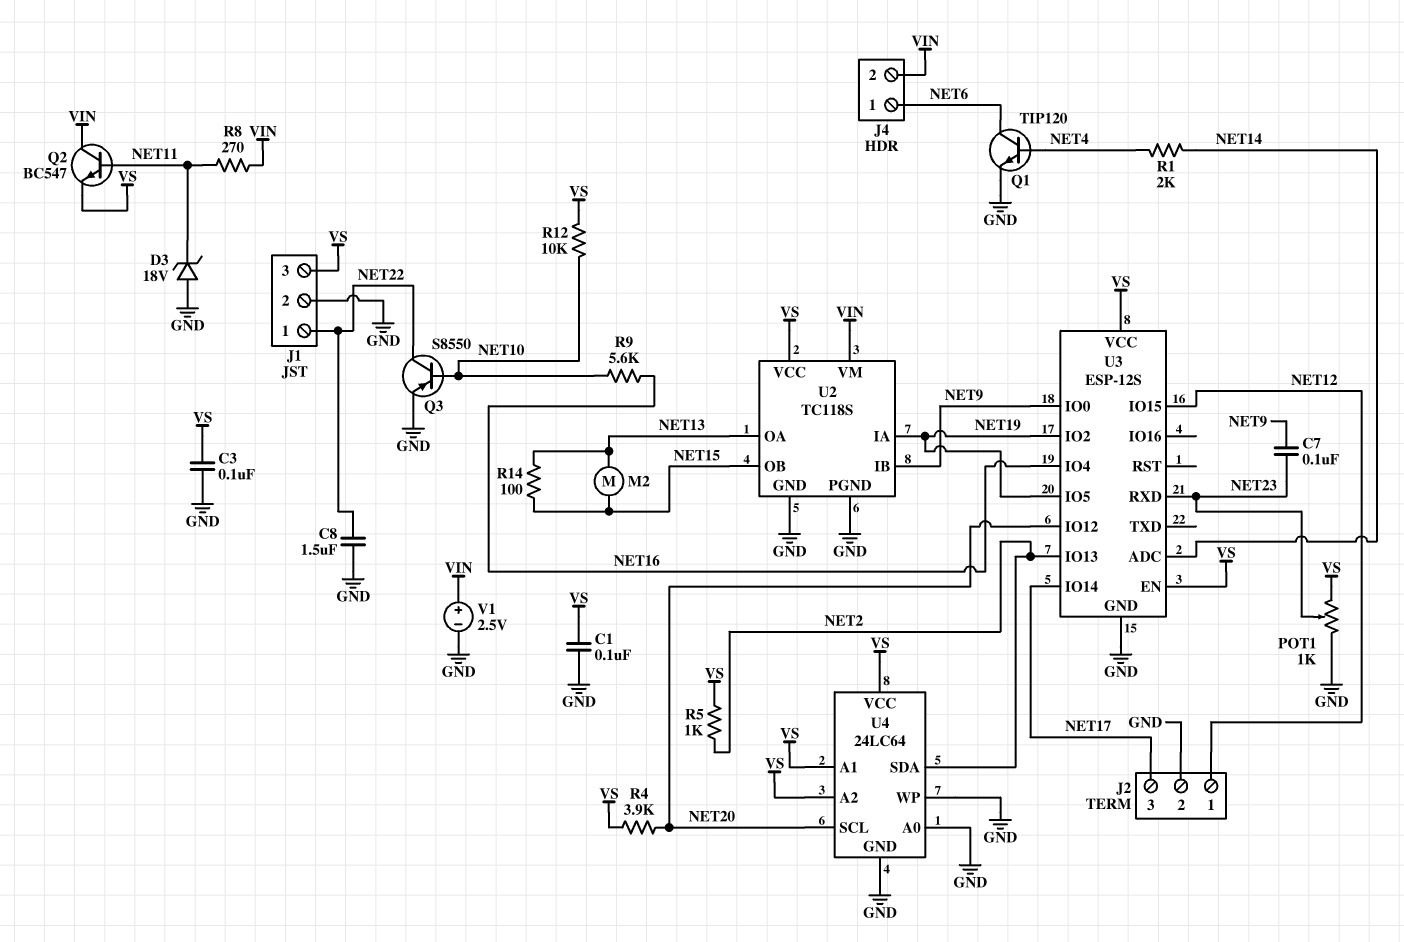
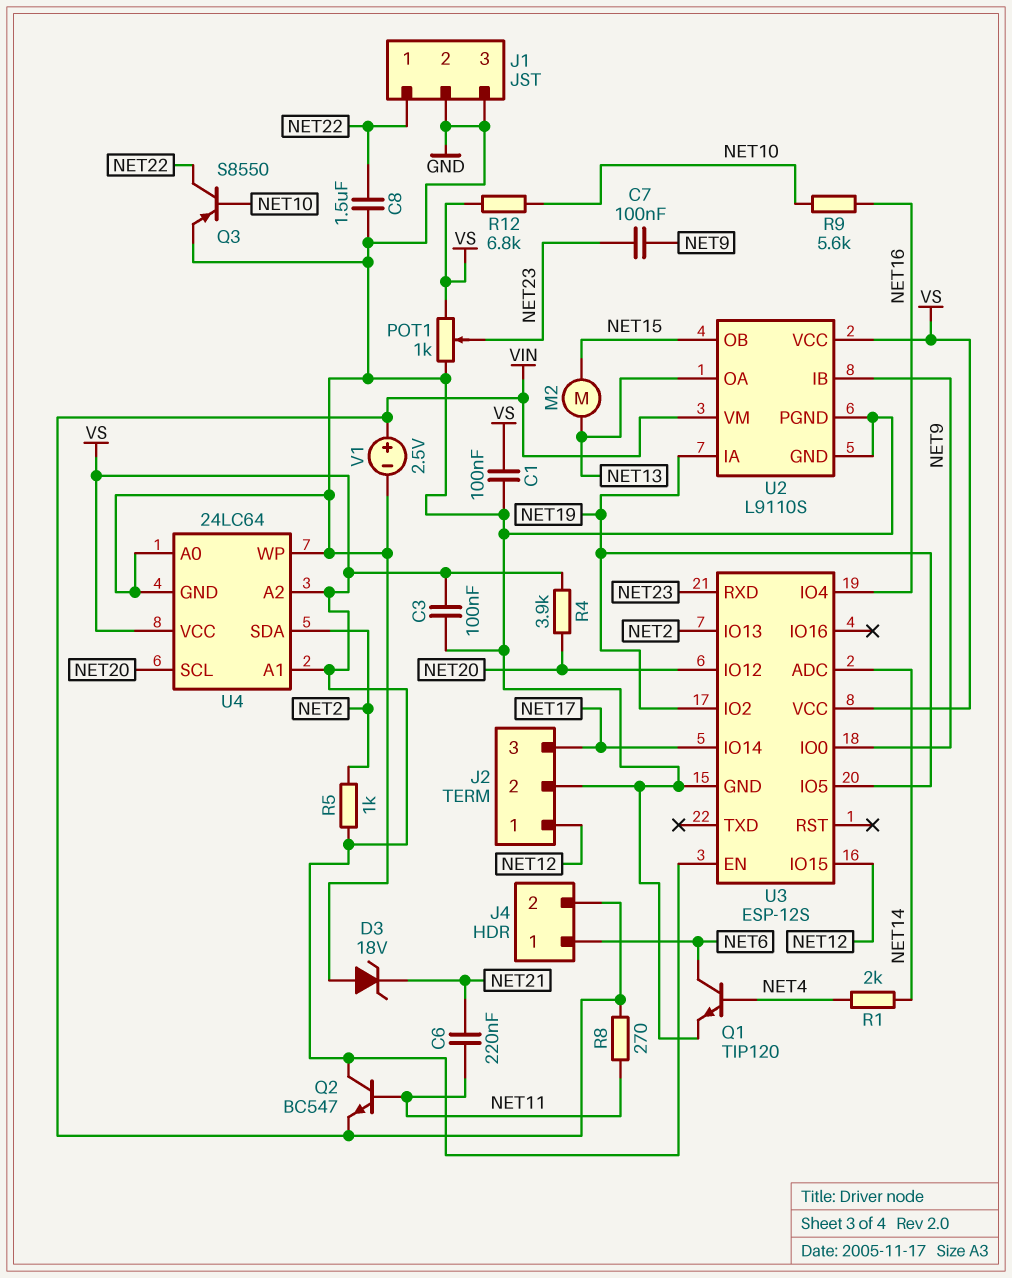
C6: none -> 220nF (NET11, NET21)
D3: zener 18V (A GND, K NET11) -> zener 18V (A GND, K NET21)
J1 pin 3: VS -> GND
Q2: NPN BC547 (B NET11, C VIN, E VS) -> NPN BC547 (B NET11, C VS, E VIN)
R12: 10k (NET10, VS) -> 6.8k (NET10, VS)
R14: 100 (NET13, NET15) -> none
U2: TC118S -> L9110S

